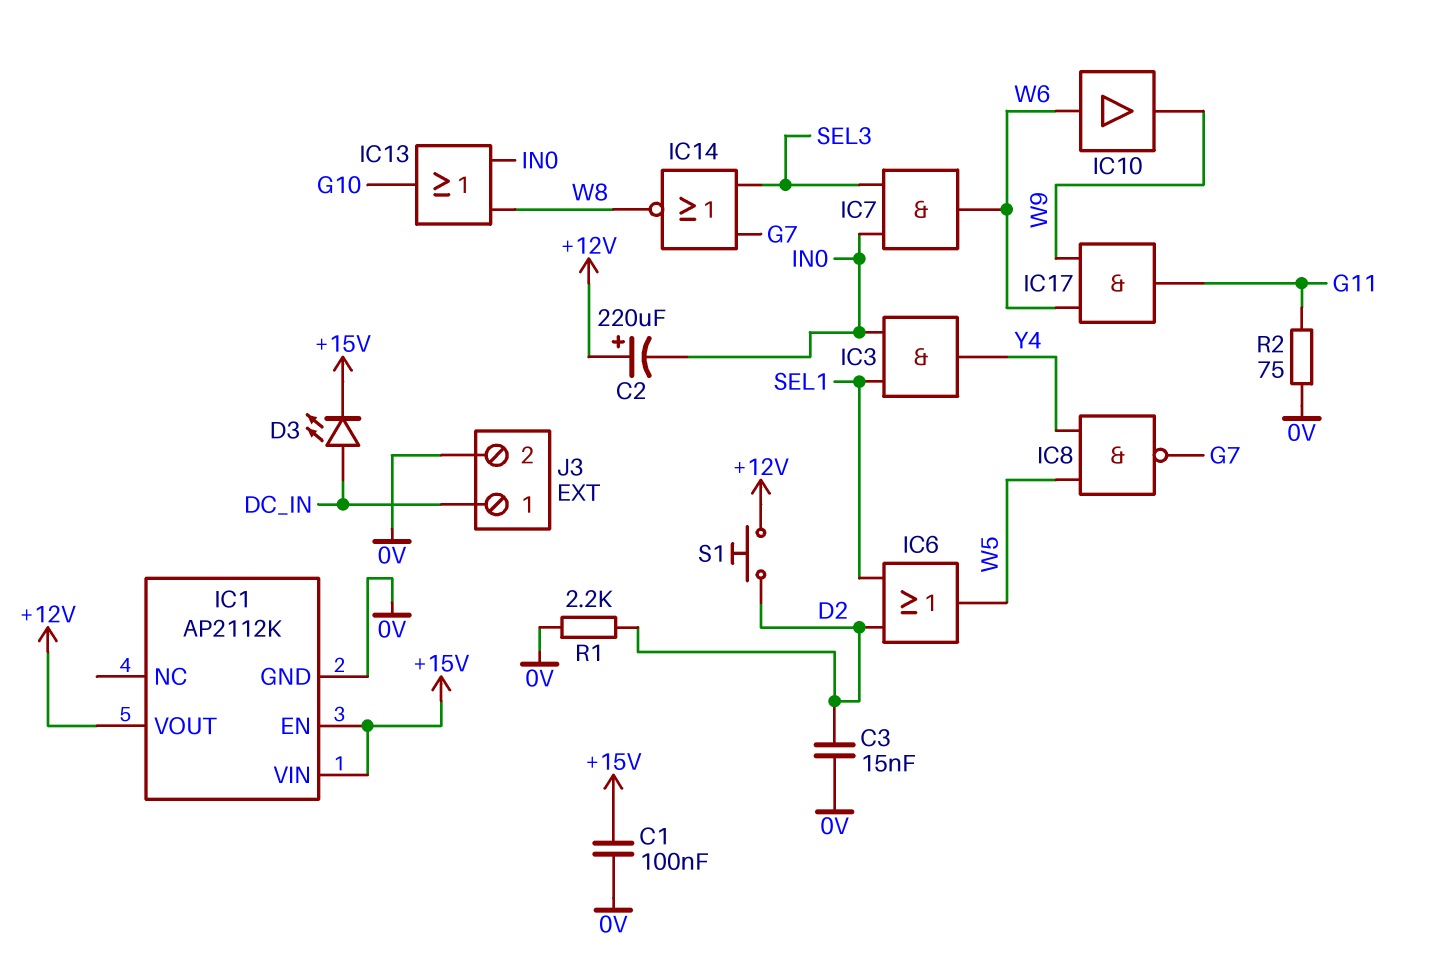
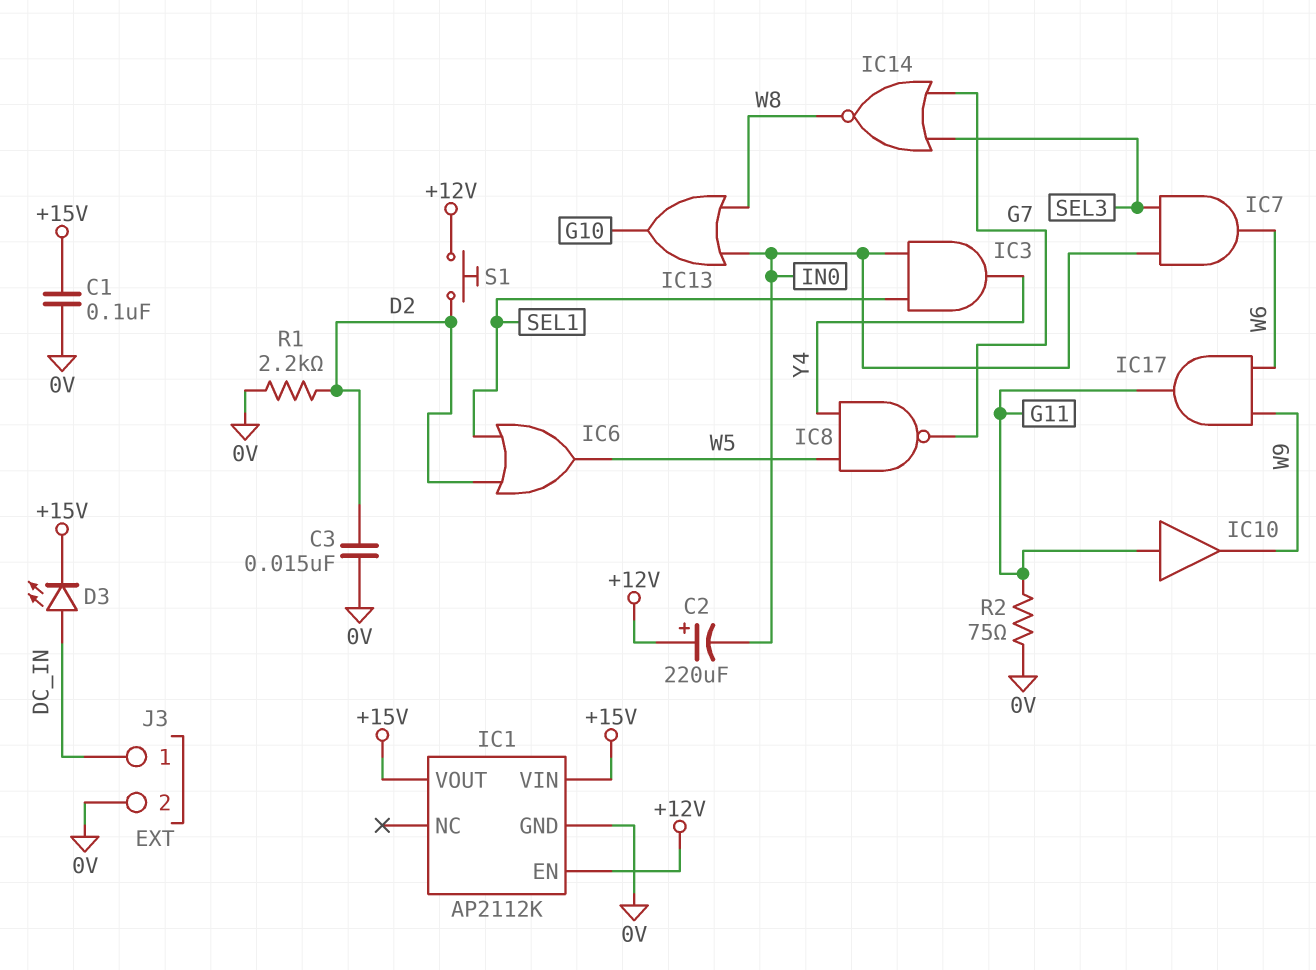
IC1 pin EN: +15V -> +12V
IC1 pin VOUT: +12V -> +15V
IC10: buffer (in W6, out W9) -> buffer (in G11, out W9)

